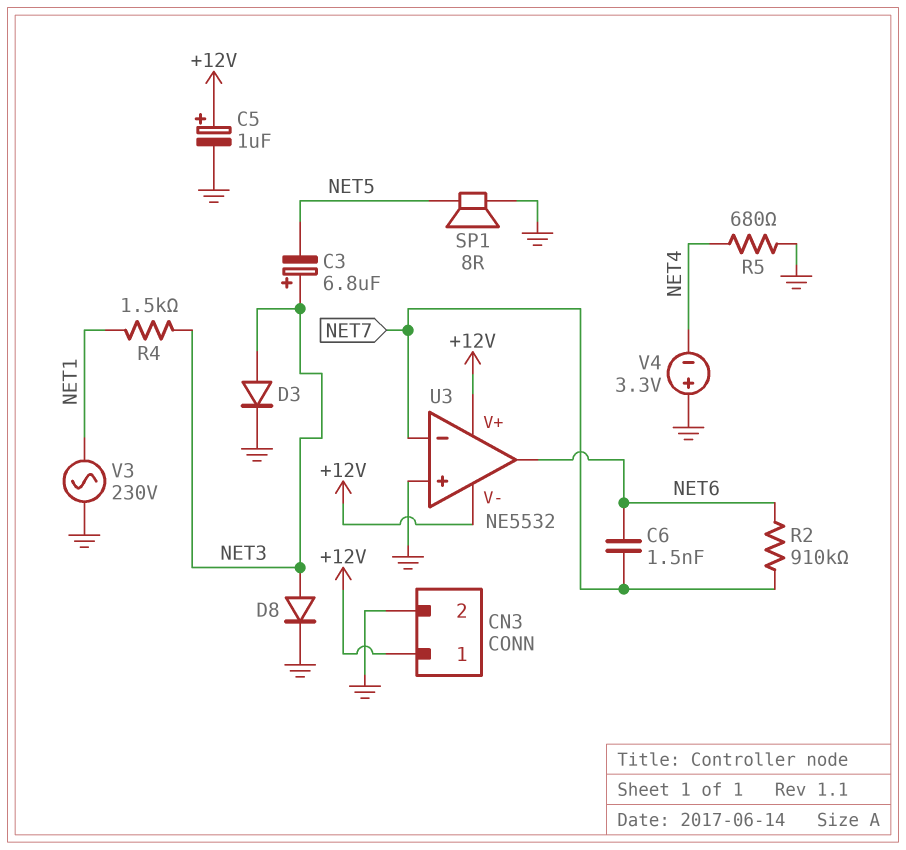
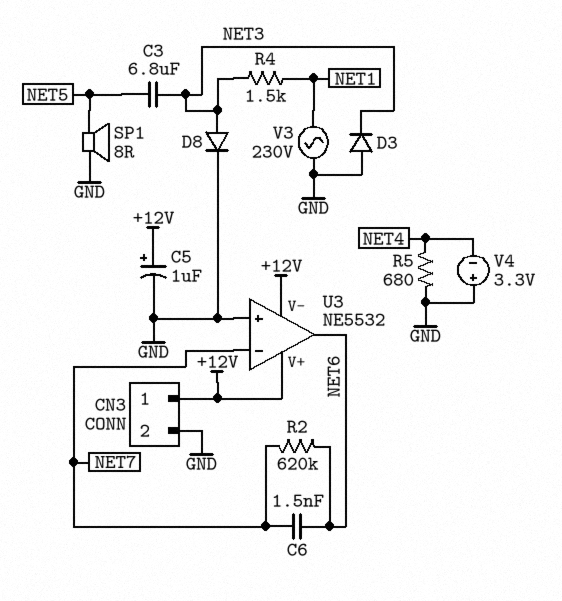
C3: 6.8uF (plus NET3, minus NET5) -> 6.8uF (NET3, NET5)
D3: diode (A NET3, K GND) -> diode (A GND, K NET3)
R2: 910k (NET6, NET7) -> 620k (NET6, NET7)

